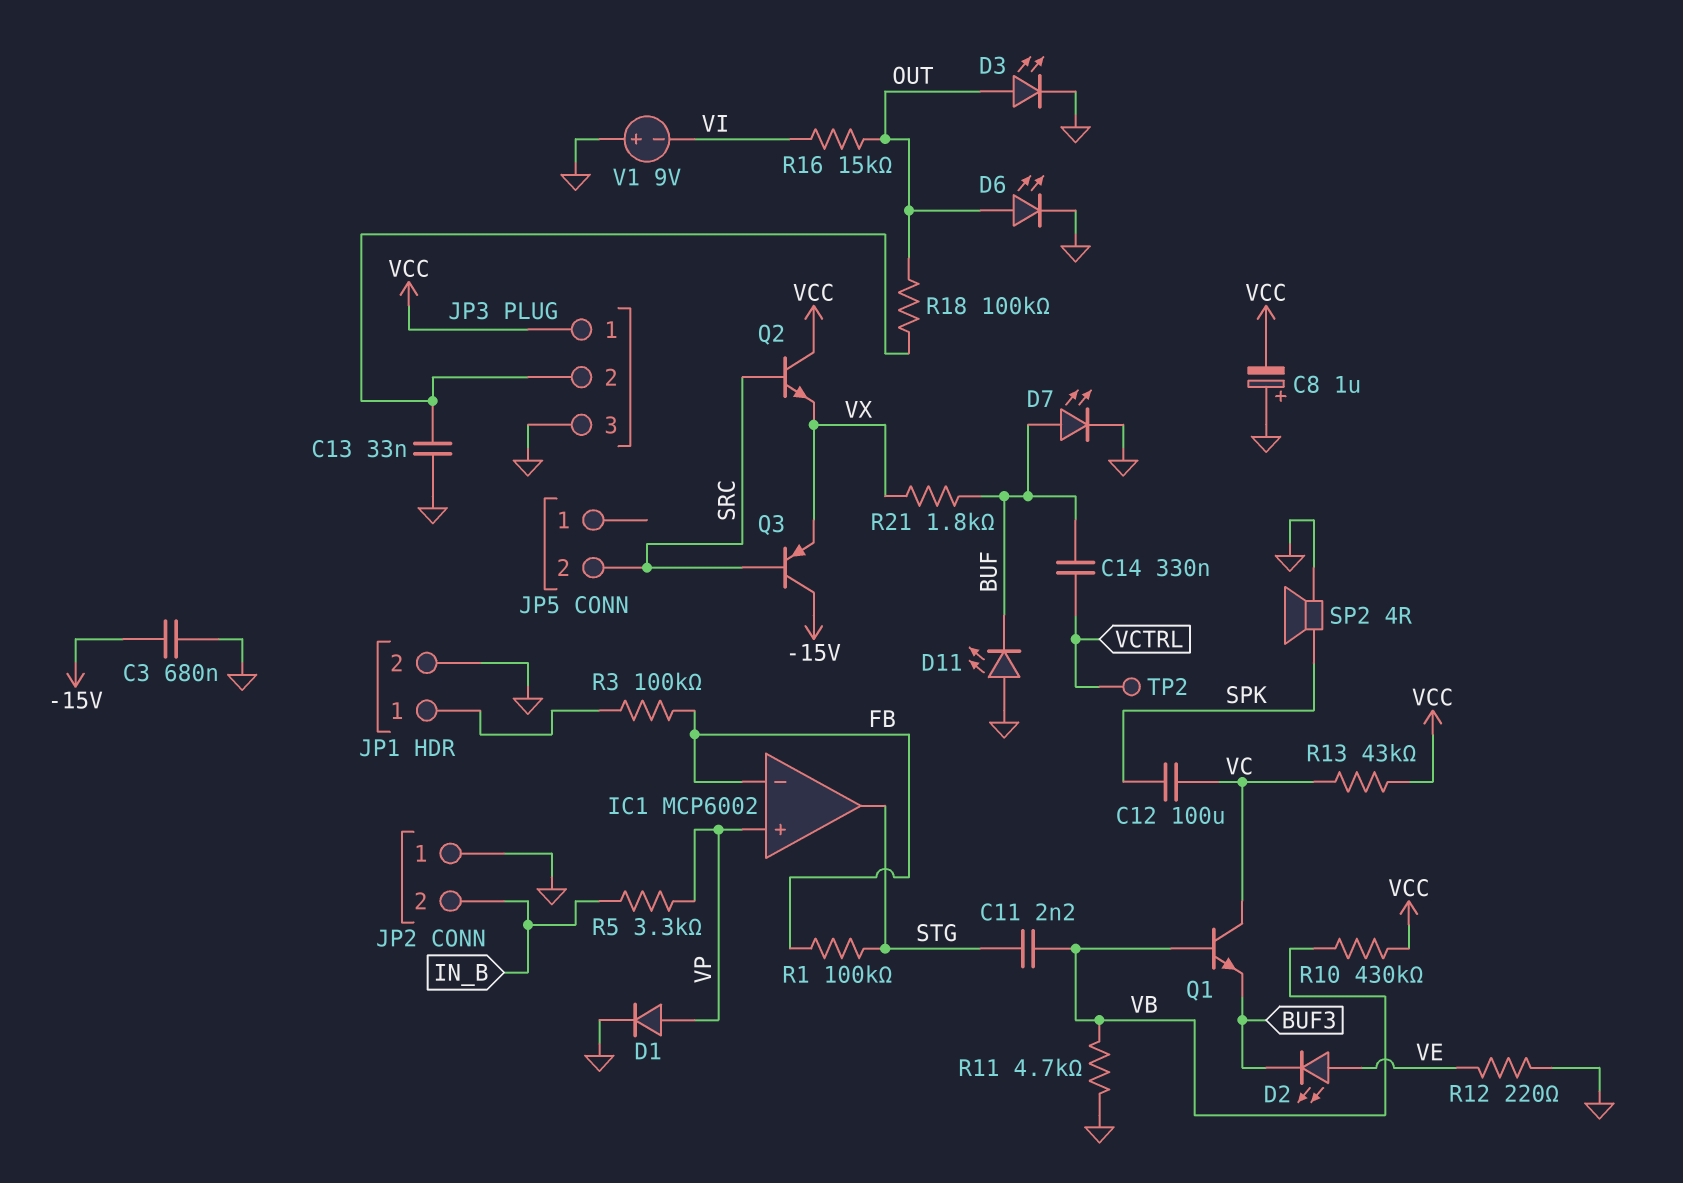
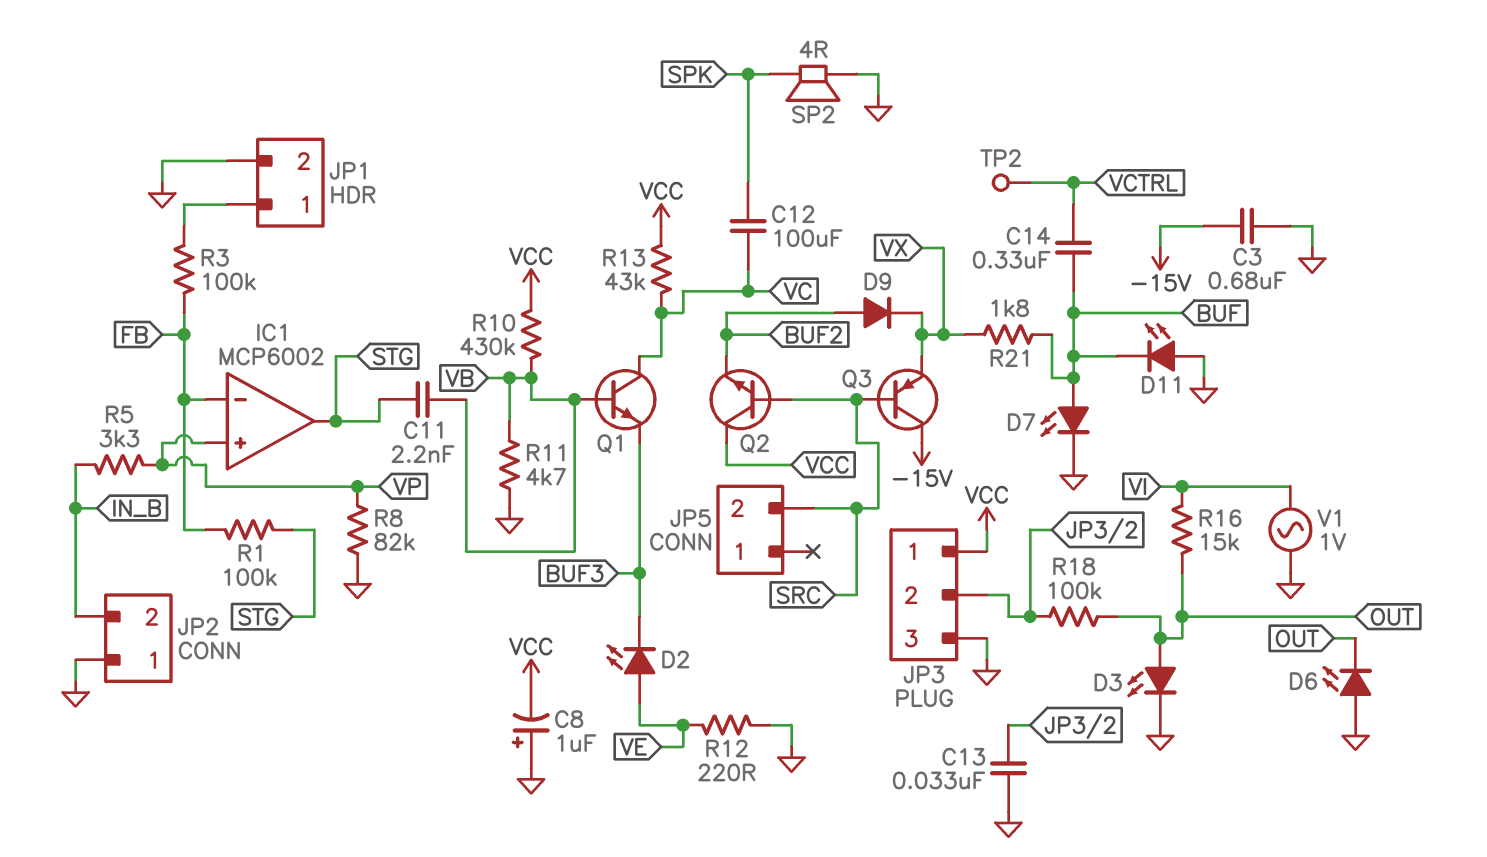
D1: diode (A VP, K GND) -> none
D6: LED (A OUT, K GND) -> LED (A GND, K OUT)
D9: none -> diode (A BUF2, K VX)
Q2: NPN (B SRC, C VCC, E VX) -> NPN (B SRC, C VCC, E BUF2)
R8: none -> 82k (GND, VP)
V1: 9V (plus GND, minus VI) -> AC 1V (GND, VI)

